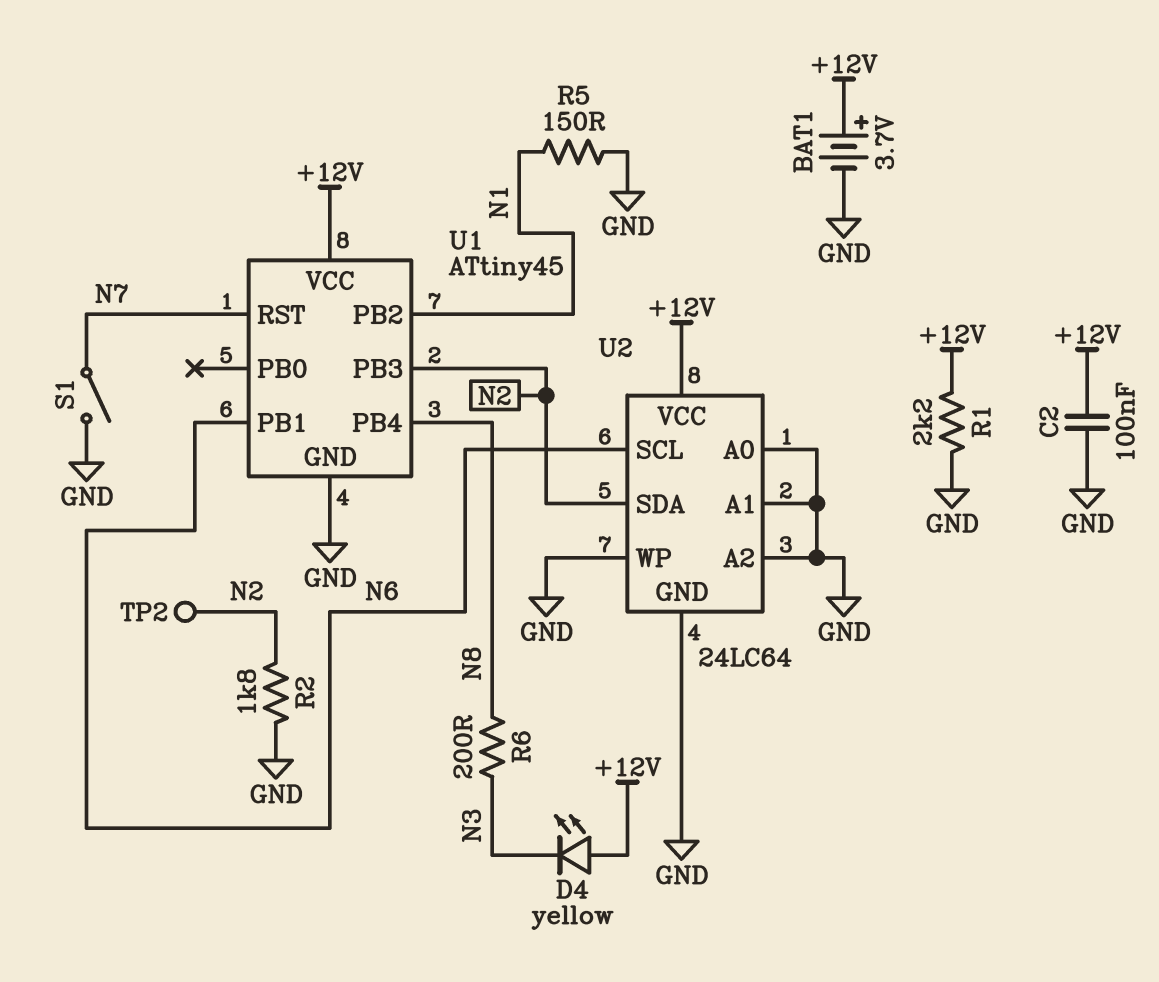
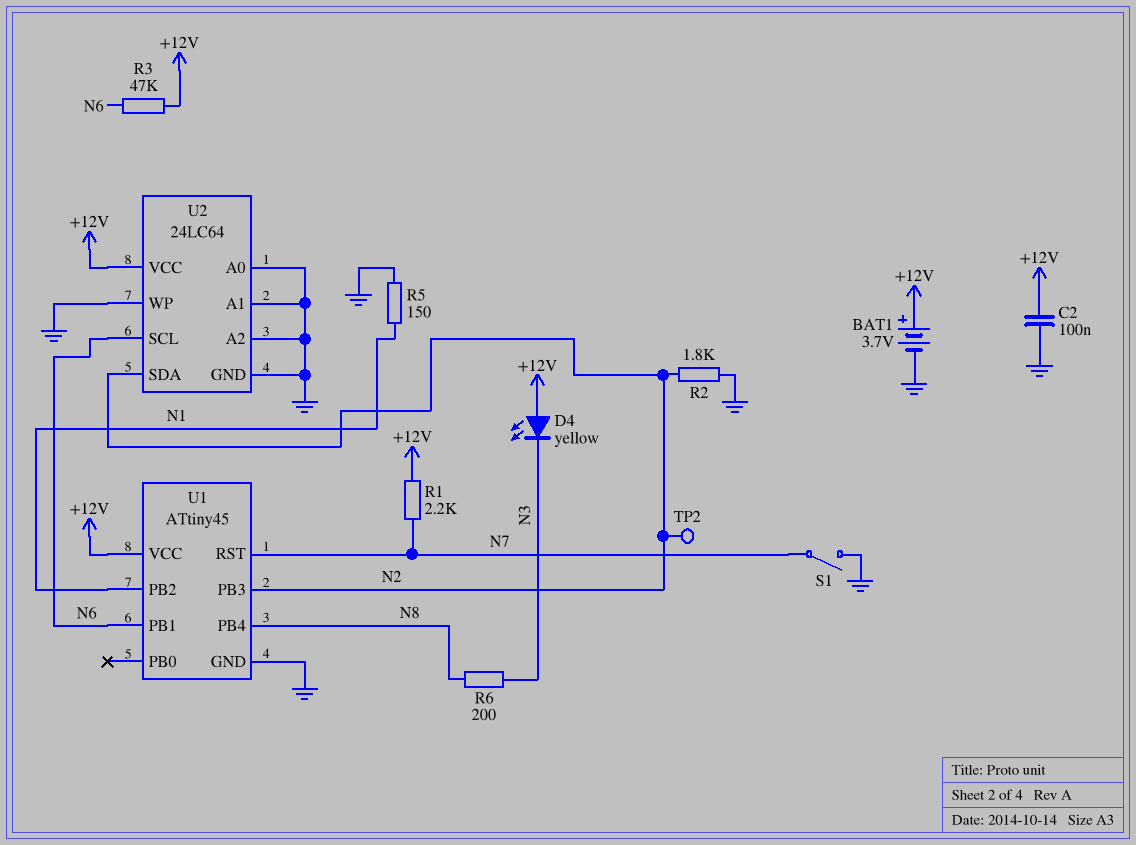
R1: 2.2k (+12V, GND) -> 2.2k (+12V, N7)
R3: none -> 47k (+12V, N6)

